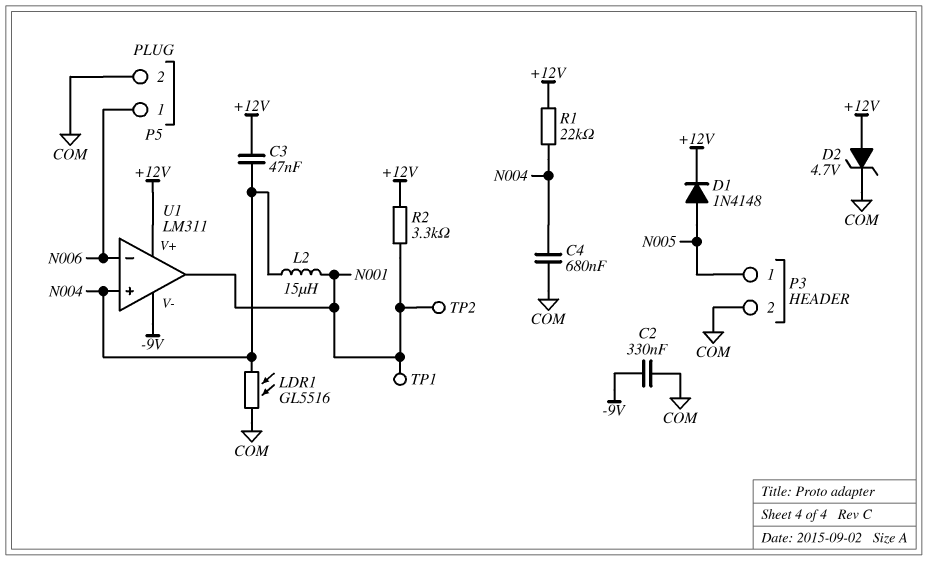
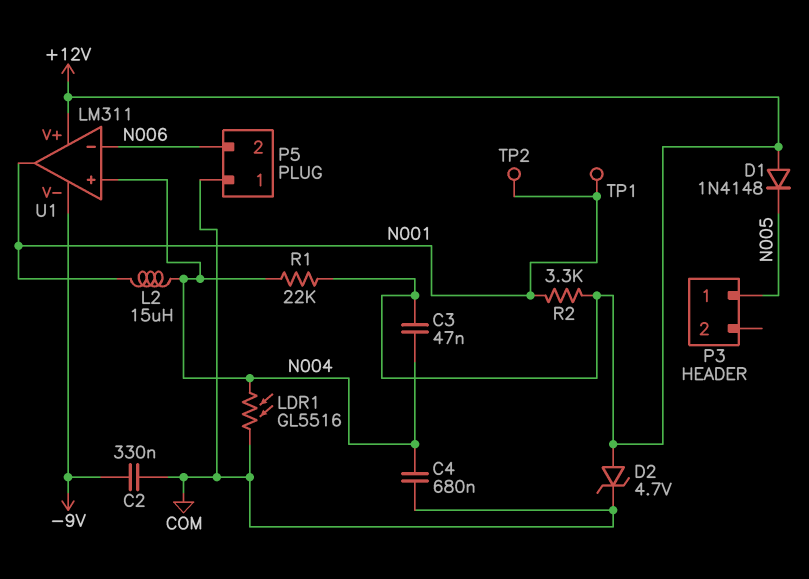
D1: diode 1N4148 (A N005, K +12V) -> diode 1N4148 (A +12V, K N005)
P3 pin 2: COM -> none
P5 pin 1: N006 -> COM
P5 pin 2: COM -> N006

